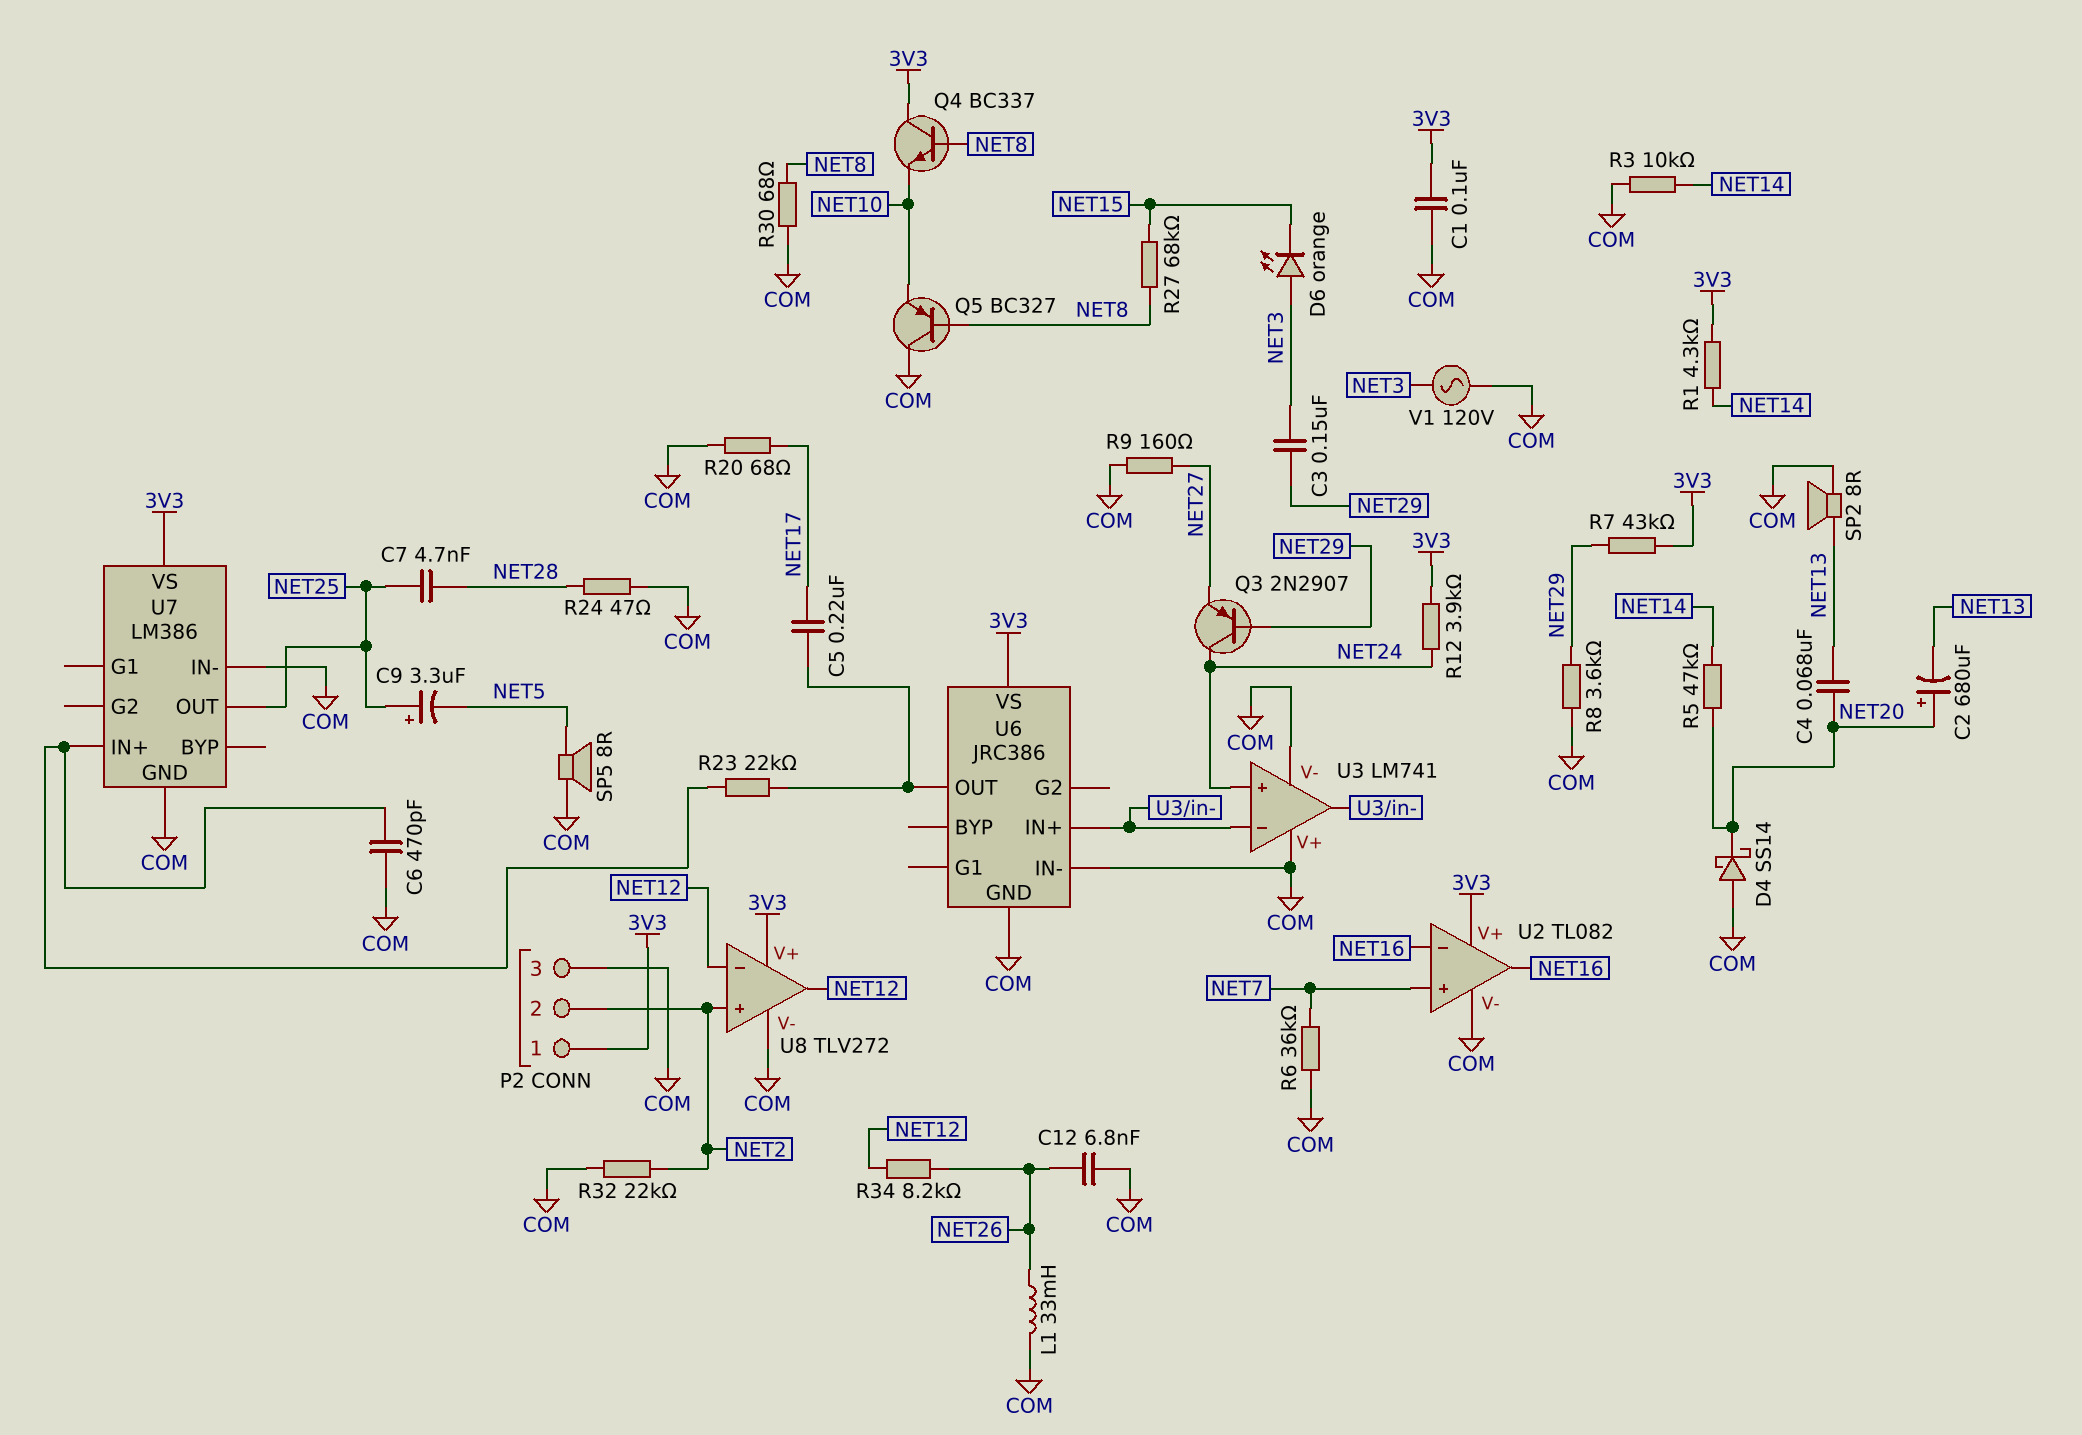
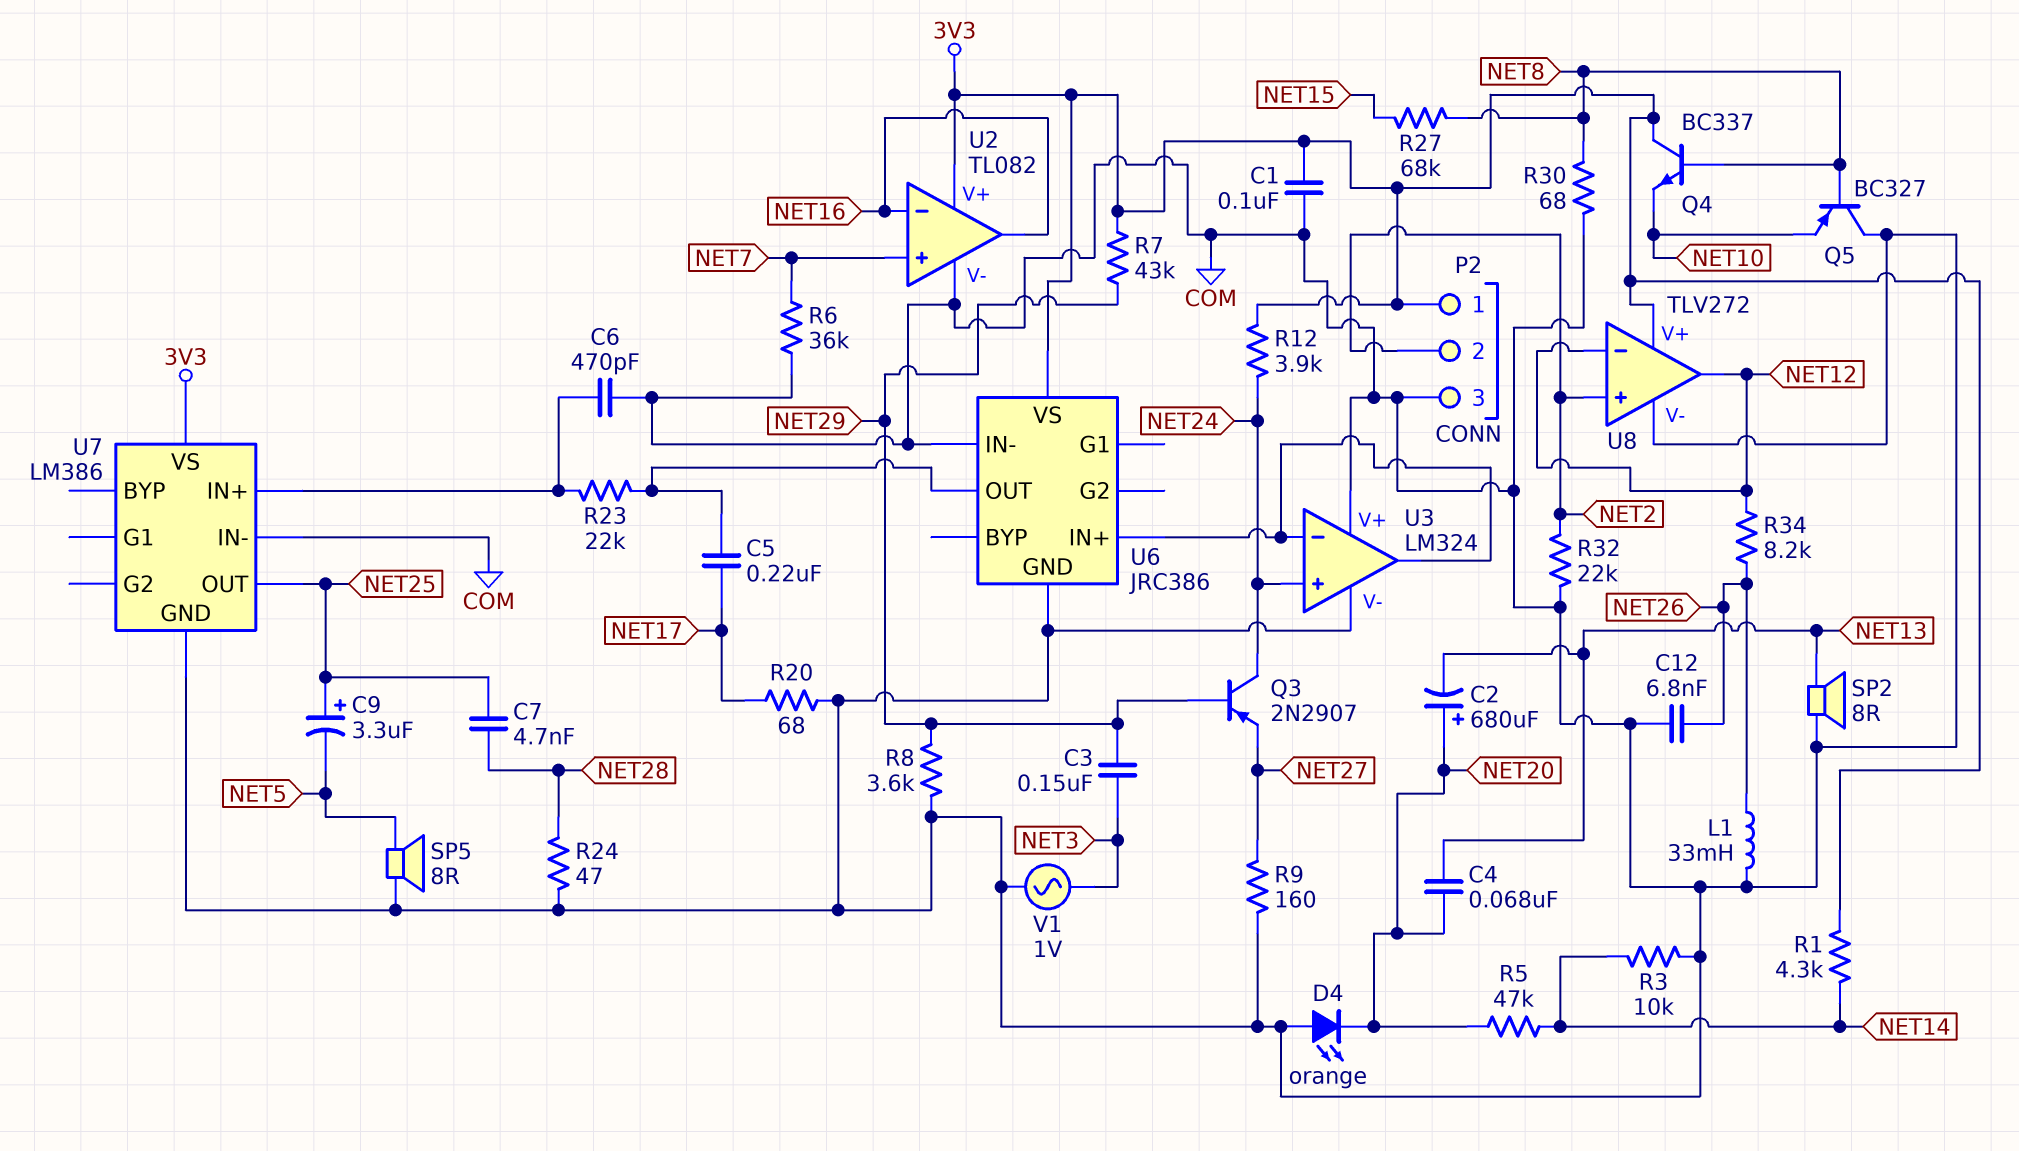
D4: schottky SS14 (A COM, K NET20) -> LED orange (A COM, K NET20)
D6: LED orange (A NET3, K NET15) -> none
U3: LM741 -> LM324
V1: AC 120V (COM, NET3) -> AC 1V (COM, NET3)

